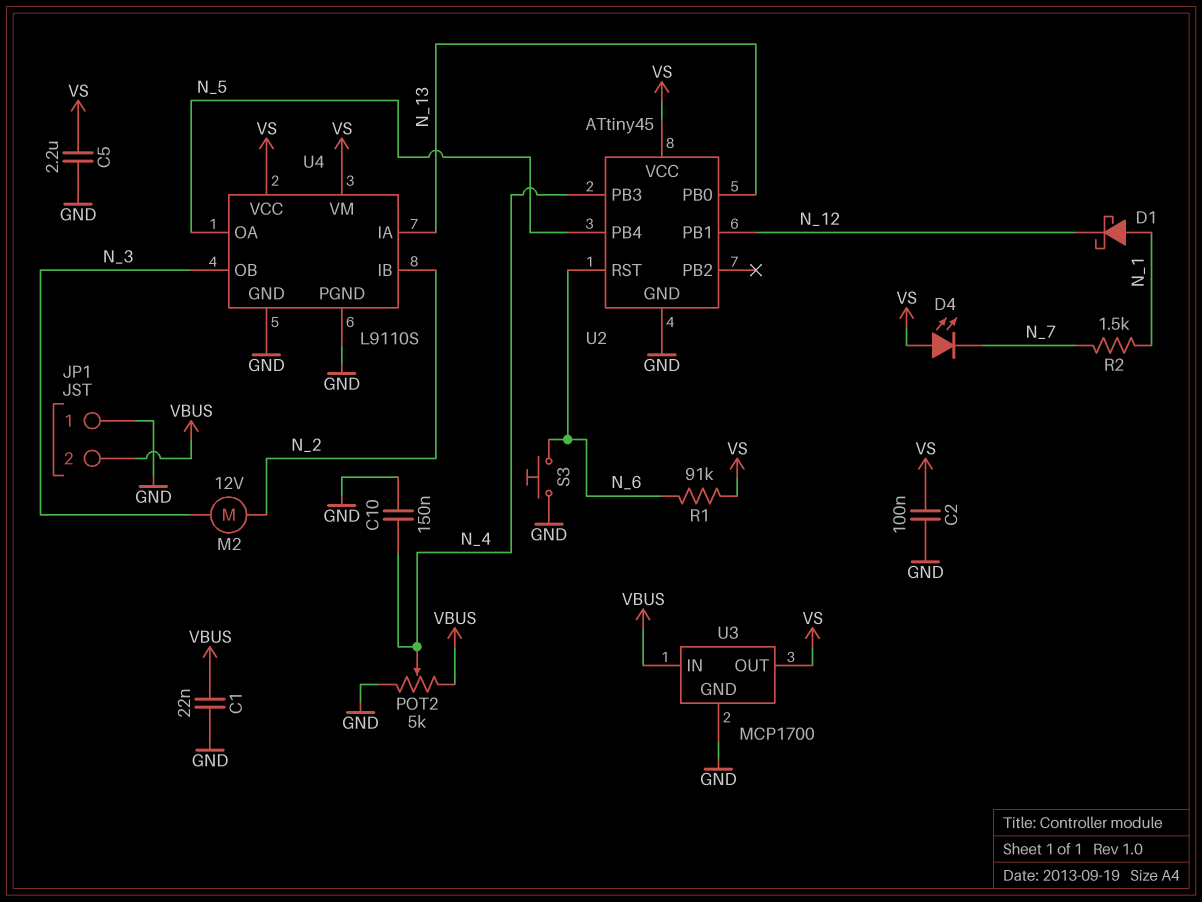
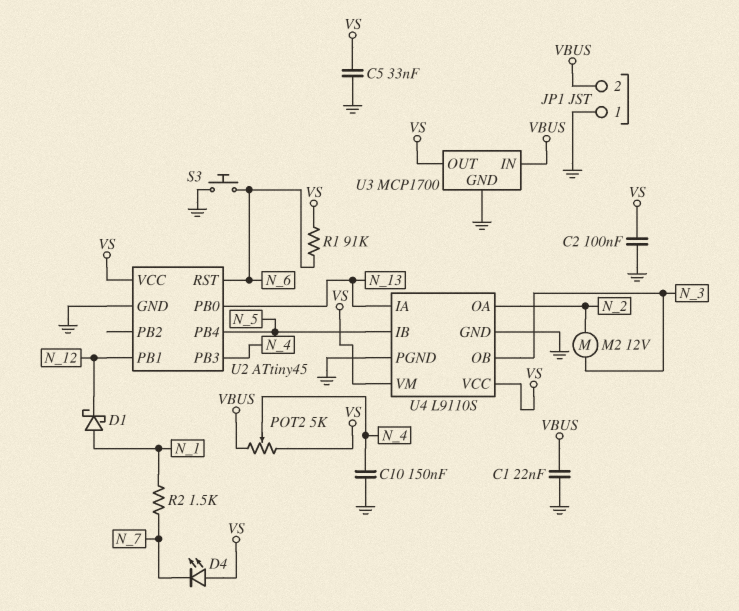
C5: 2.2uF (GND, VS) -> 33nF (GND, VS)
POT2: 5k (GND, VBUS, wiper N_4) -> 5k (VBUS, VS, wiper N_4)
U4 pin IB: N_2 -> N_5
U4 pin OA: N_5 -> N_2

